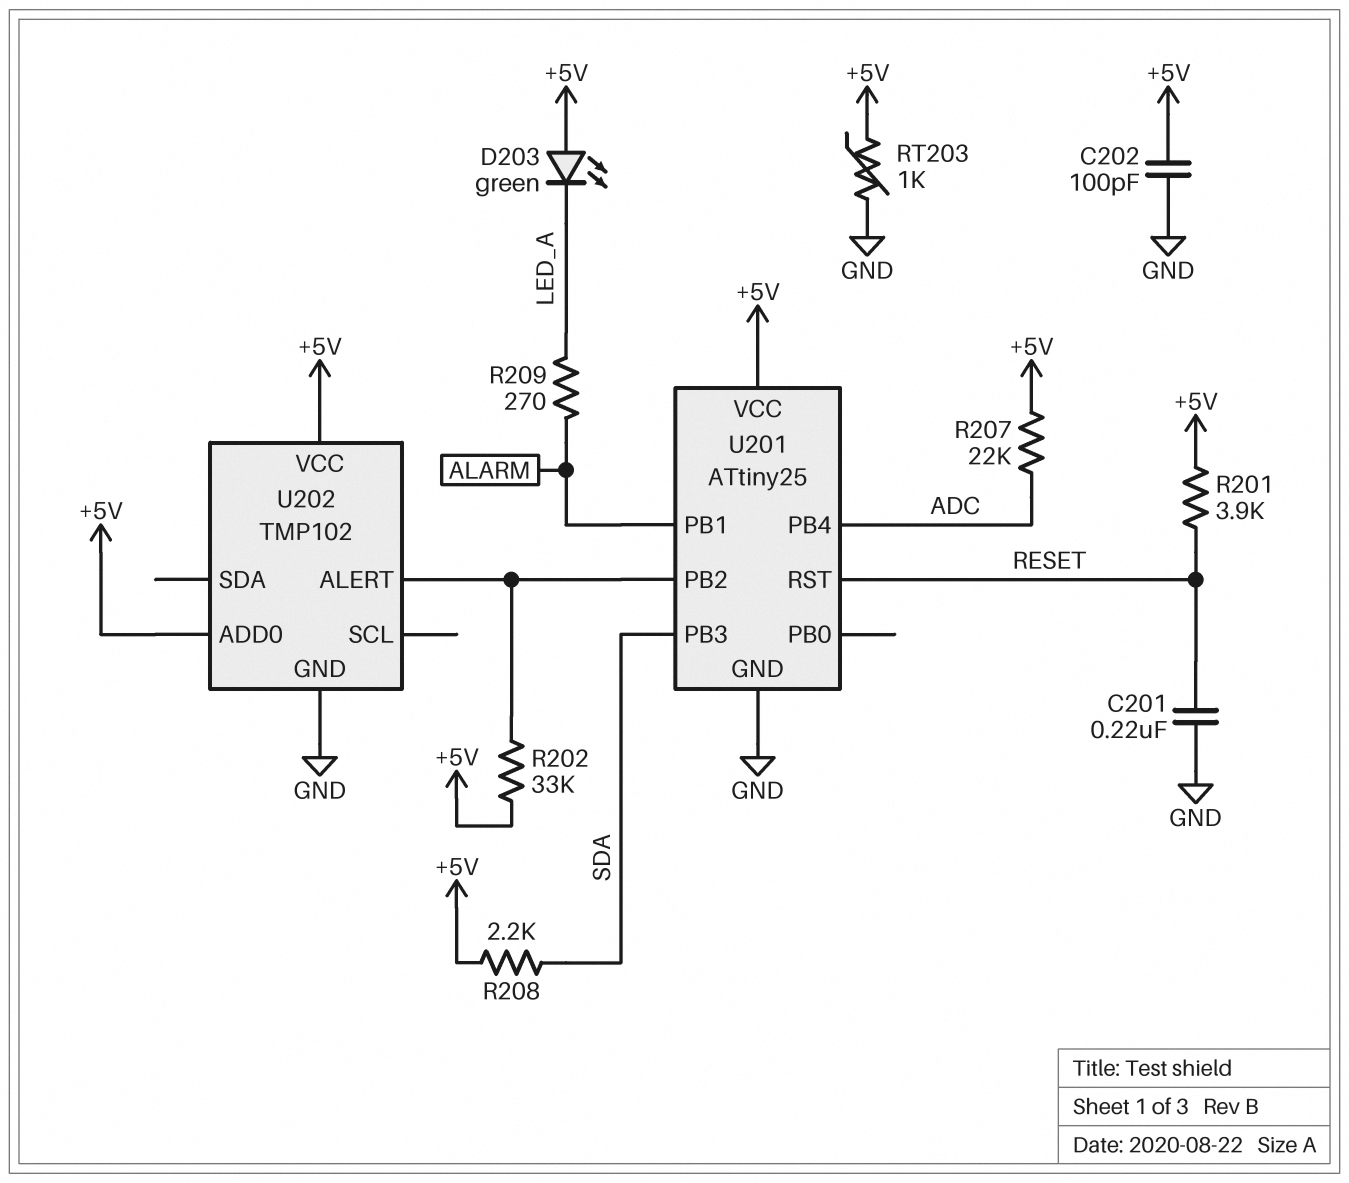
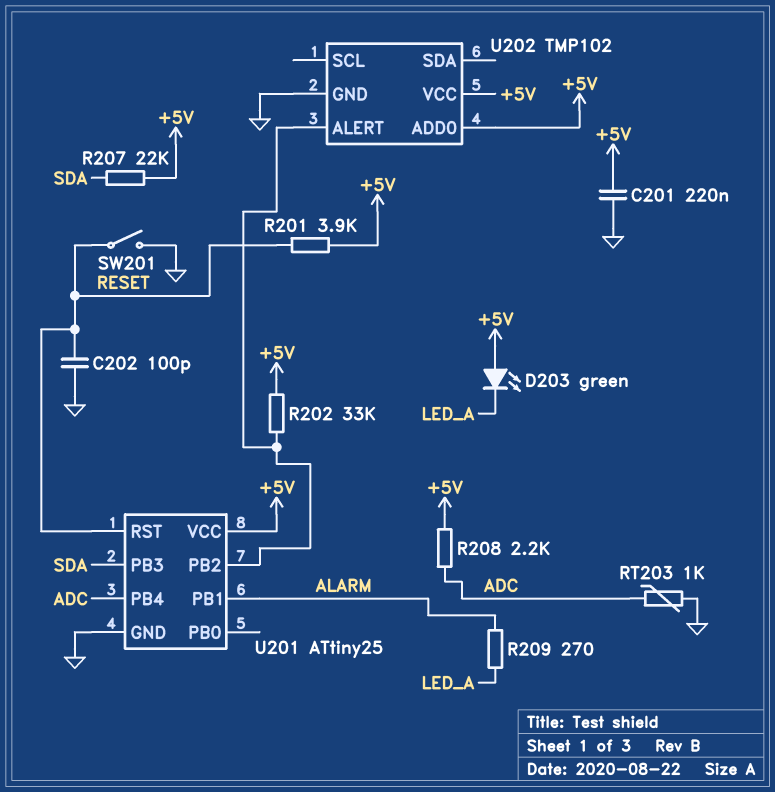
C201: 220nF (GND, RESET) -> 220nF (+5V, GND)
C202: 100pF (+5V, GND) -> 100pF (GND, RESET)
R207: 22k (+5V, ADC) -> 22k (+5V, SDA)
R208: 2.2k (+5V, SDA) -> 2.2k (+5V, ADC)
RT203: 1k (+5V, GND) -> 1k (ADC, GND)
SW201: none -> switch (GND, RESET)

